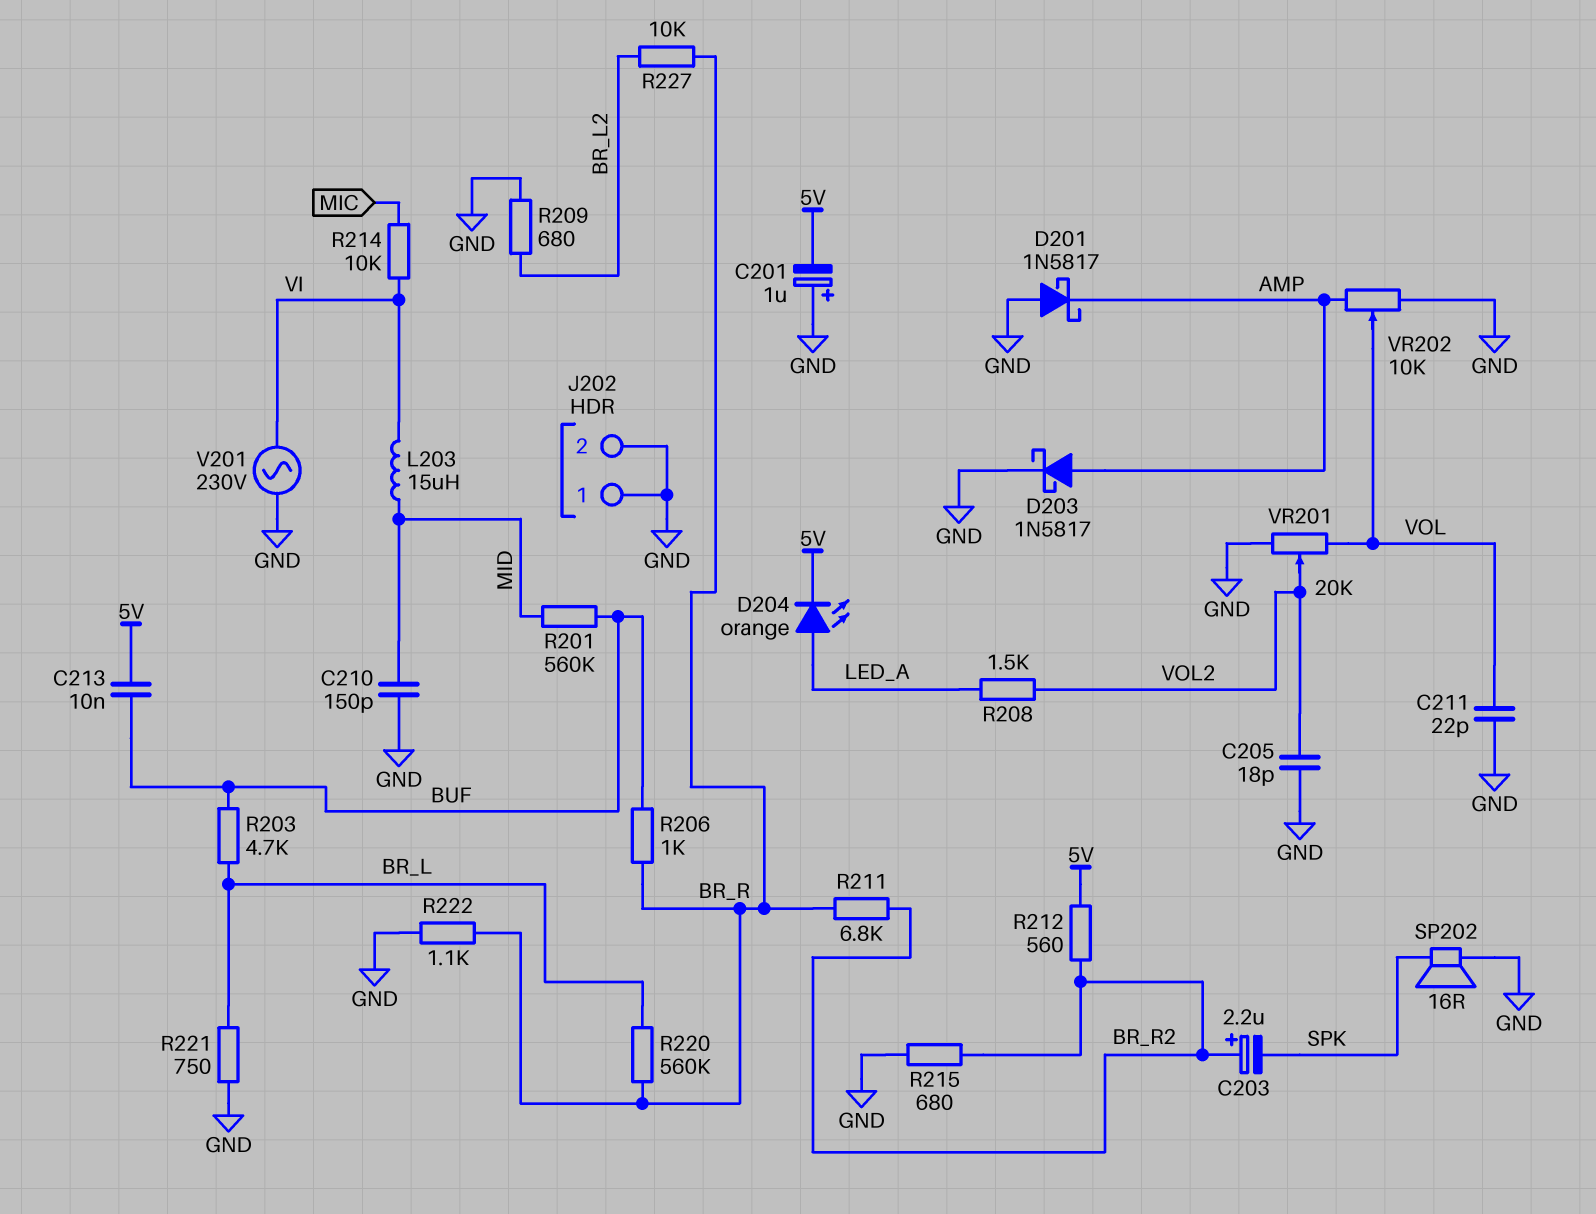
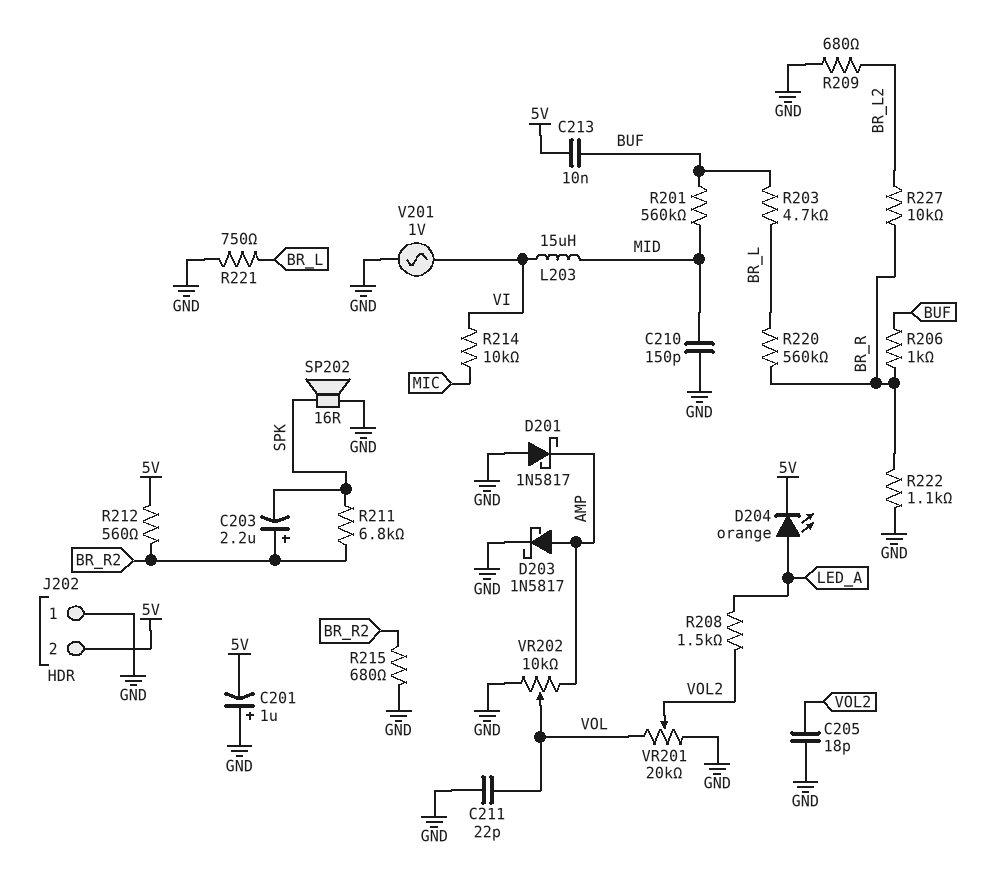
J202 pin 2: GND -> 5V
R211: 6.8k (BR_R, BR_R2) -> 6.8k (BR_R2, SPK)
V201: AC 230V (GND, VI) -> AC 1V (GND, VI)

